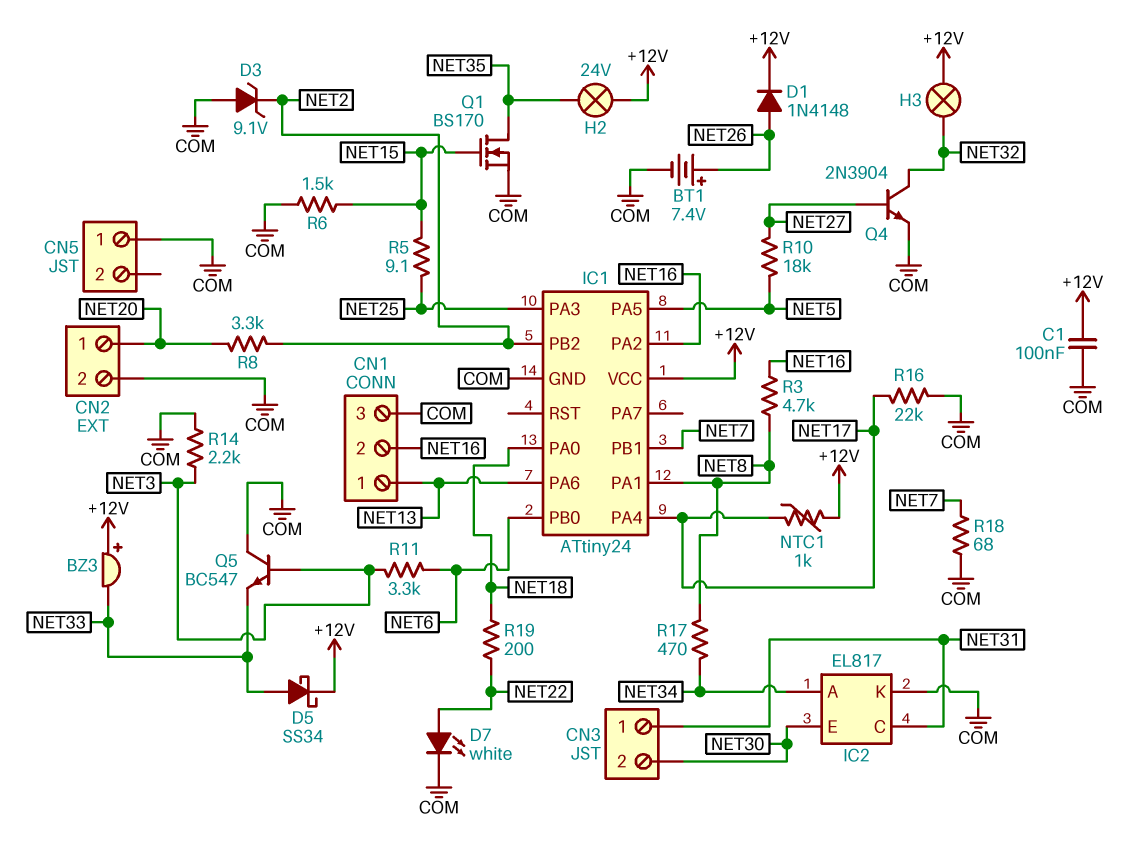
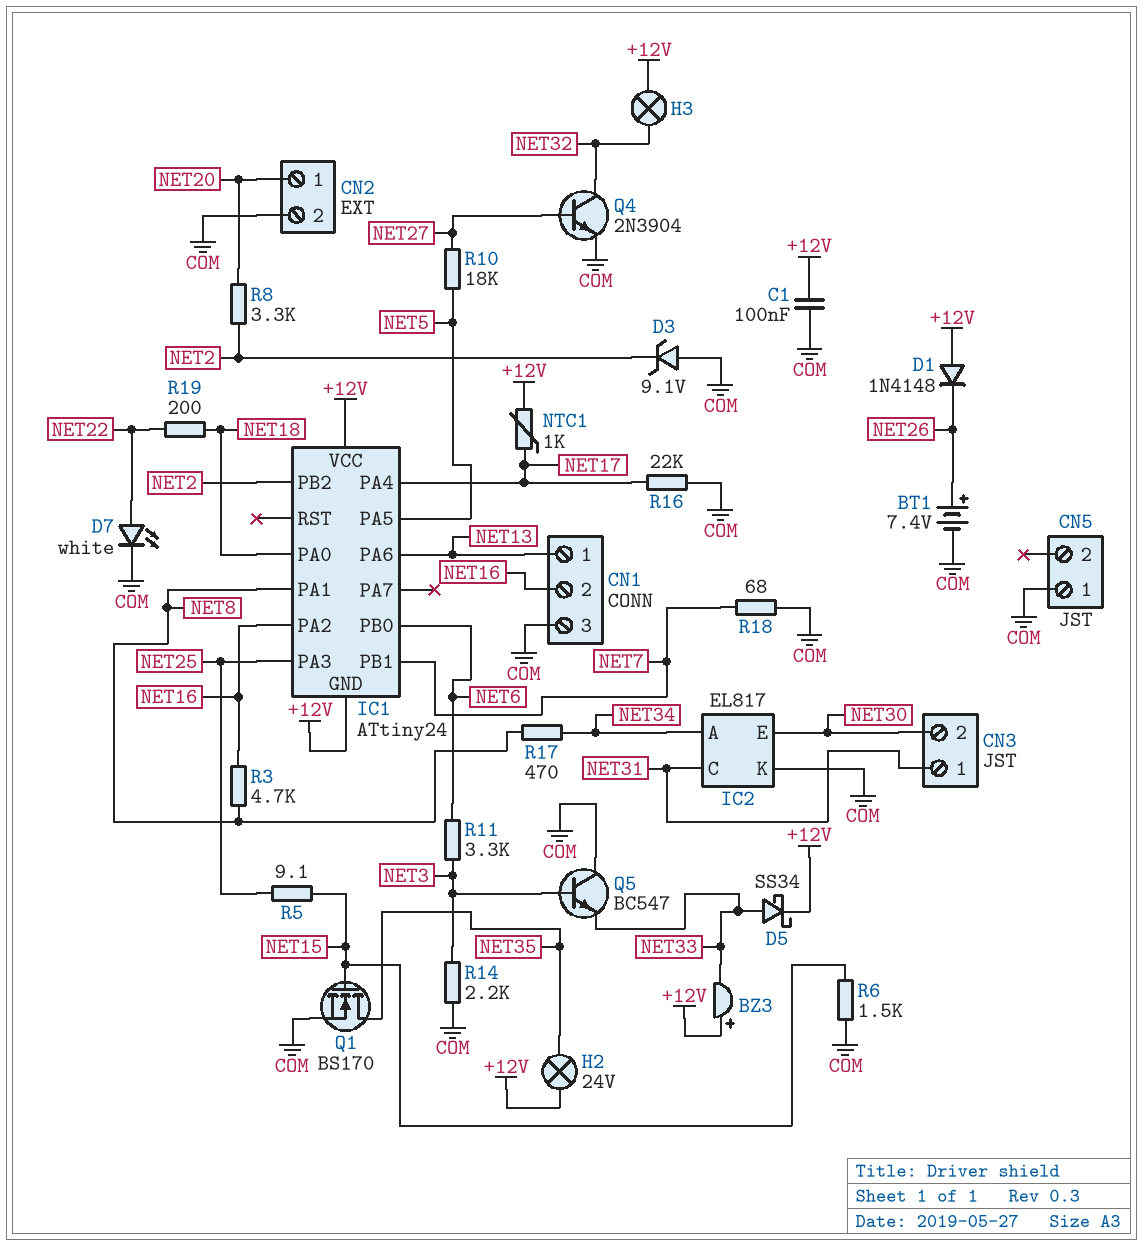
D1: diode 1N4148 (A NET26, K +12V) -> diode 1N4148 (A +12V, K NET26)
IC1 pin GND: COM -> +12V

